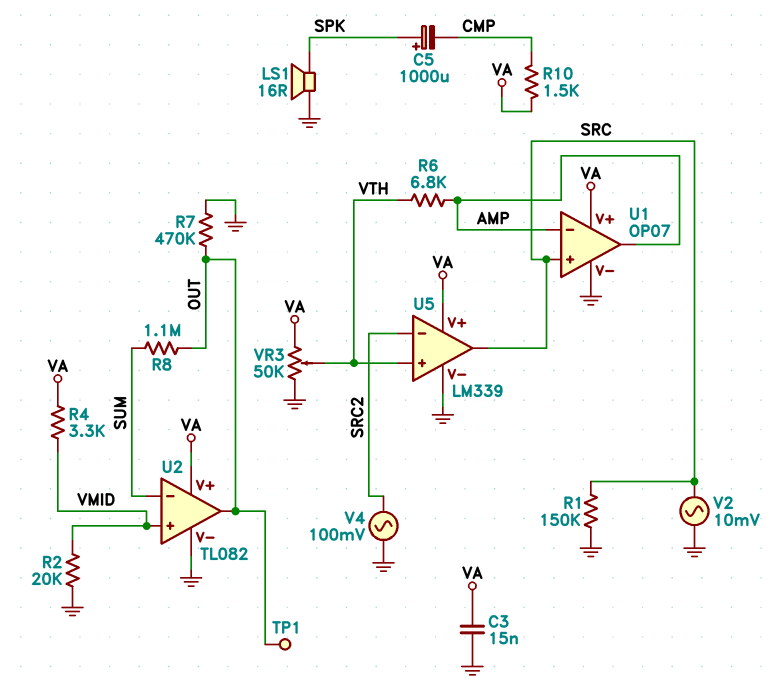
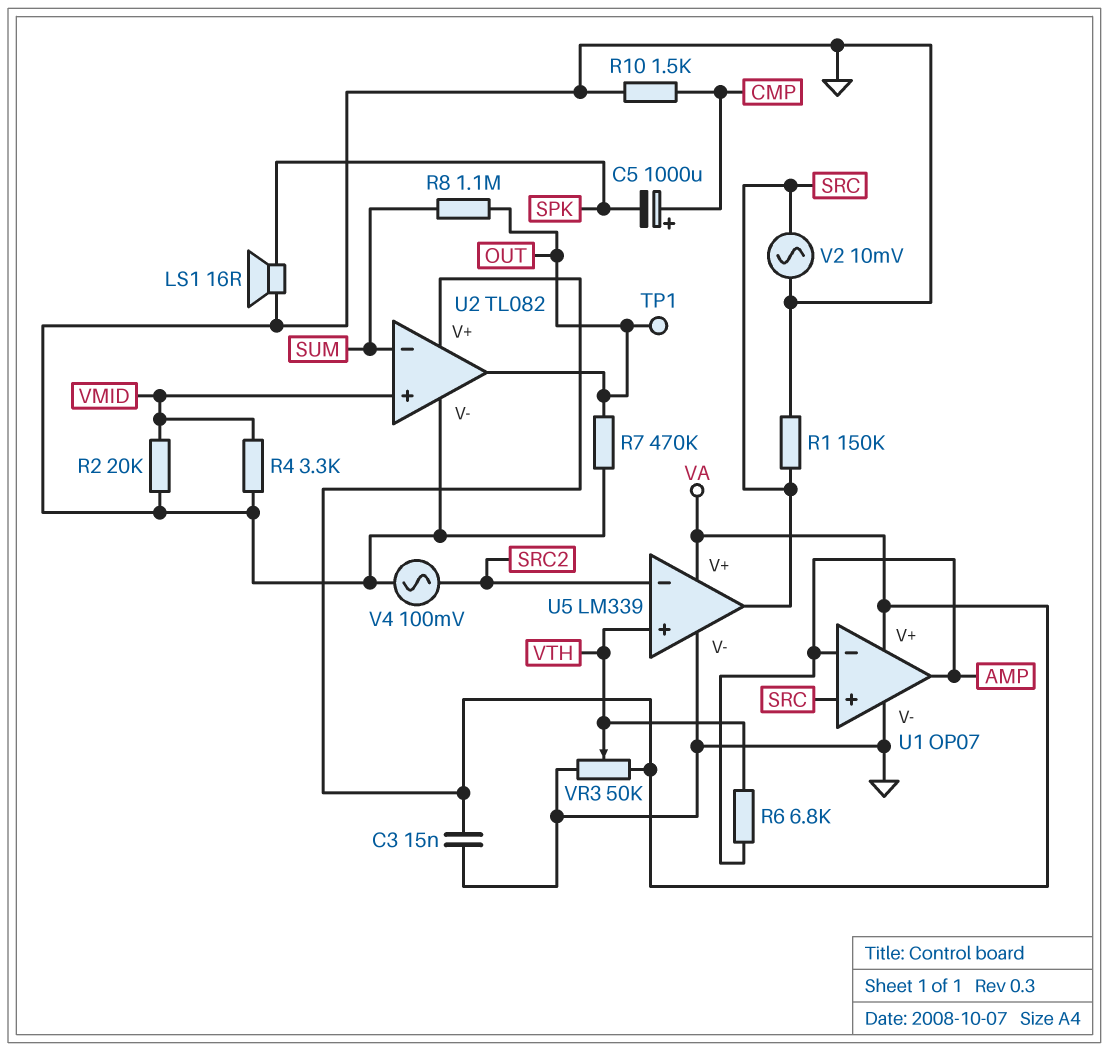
C5: 1000uF (plus SPK, minus CMP) -> 1000uF (plus CMP, minus SPK)
R4: 3.3k (VA, VMID) -> 3.3k (GND, VMID)
R10: 1.5k (CMP, VA) -> 1.5k (CMP, GND)

